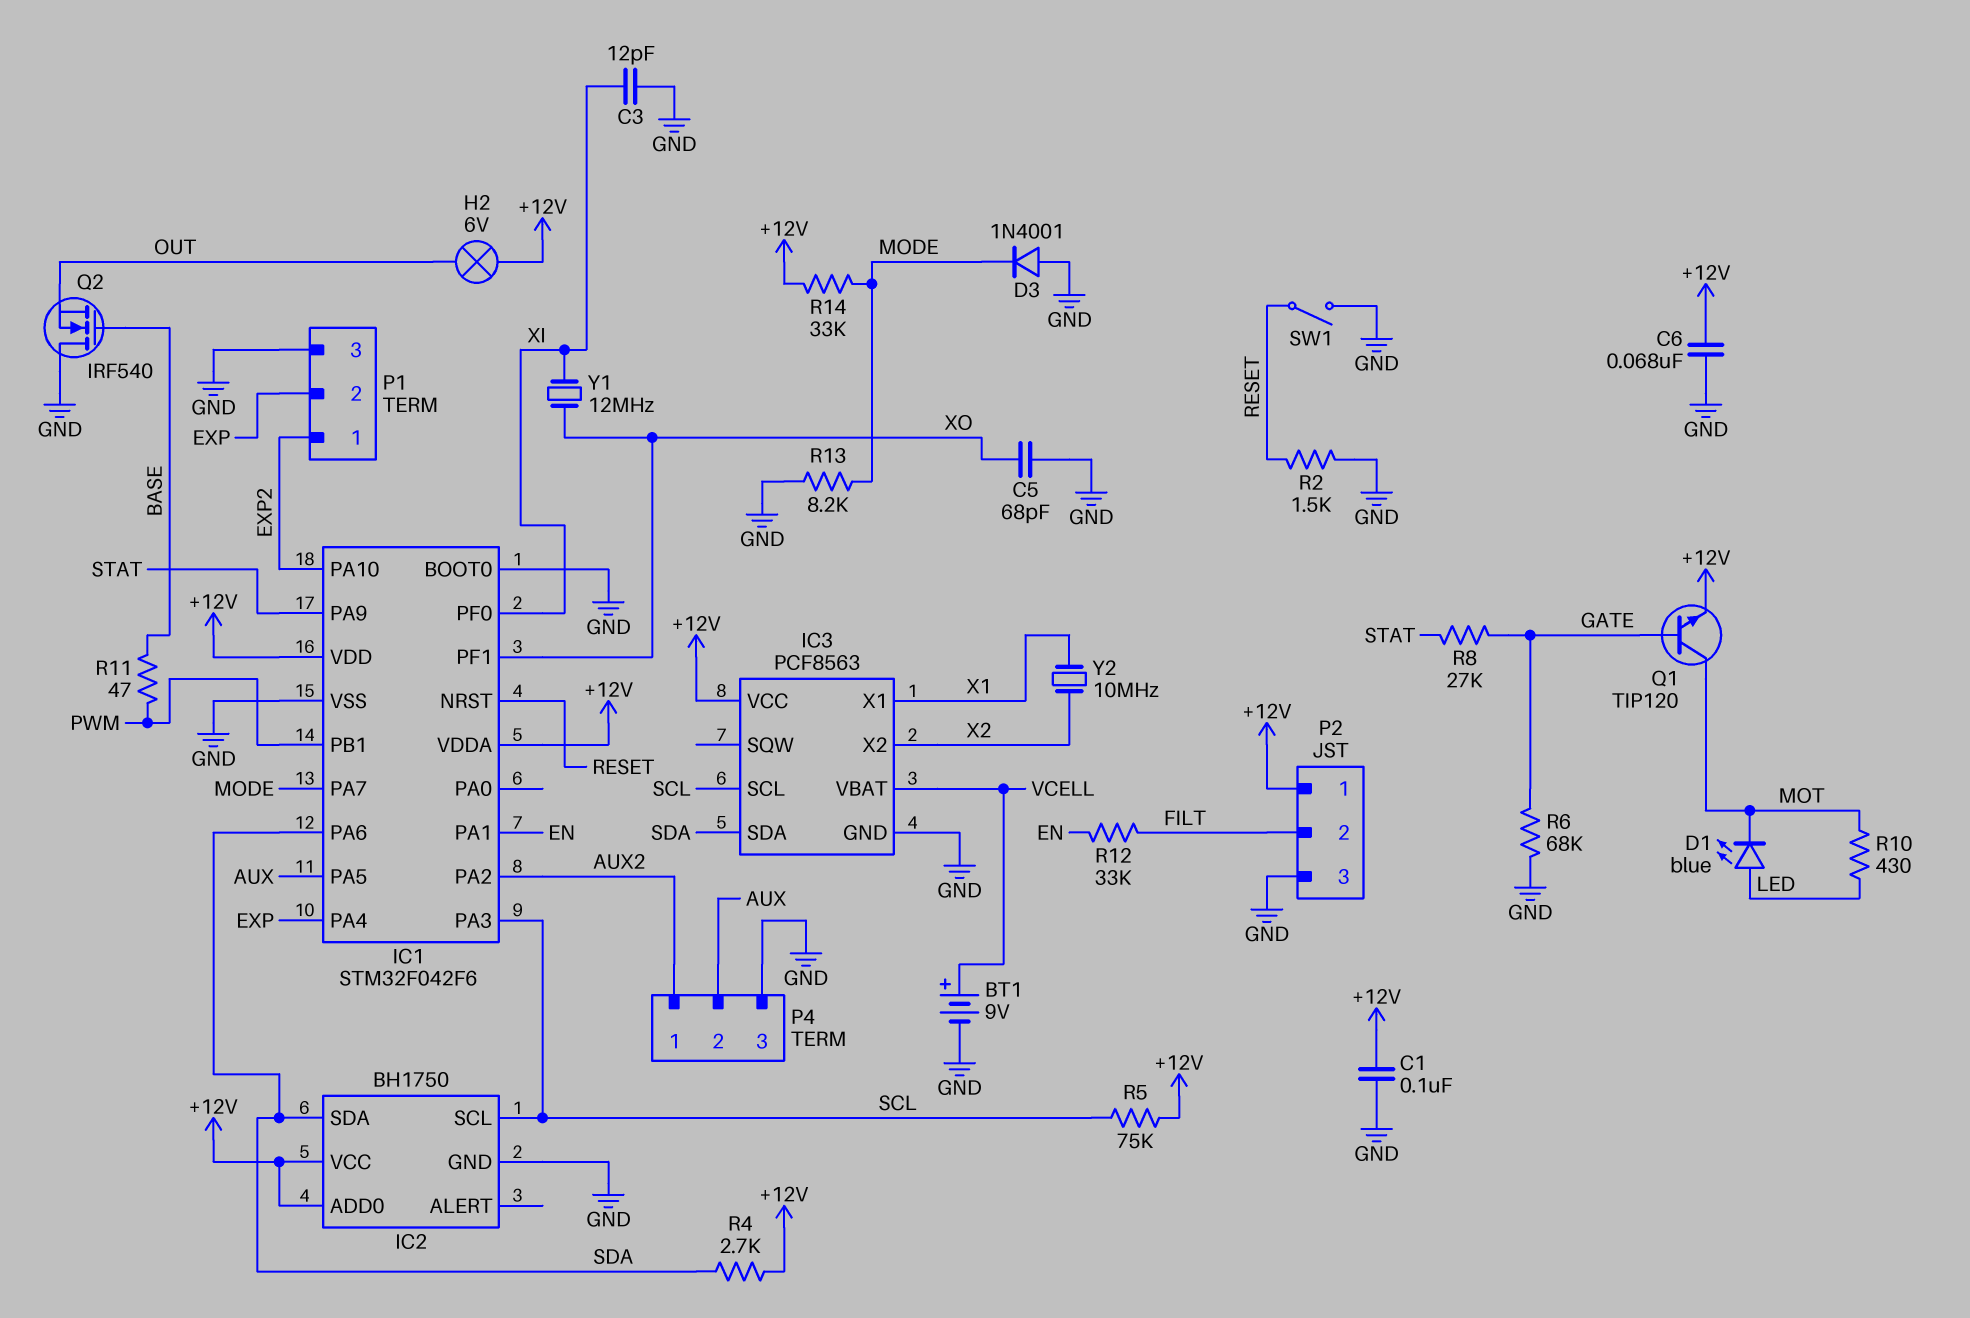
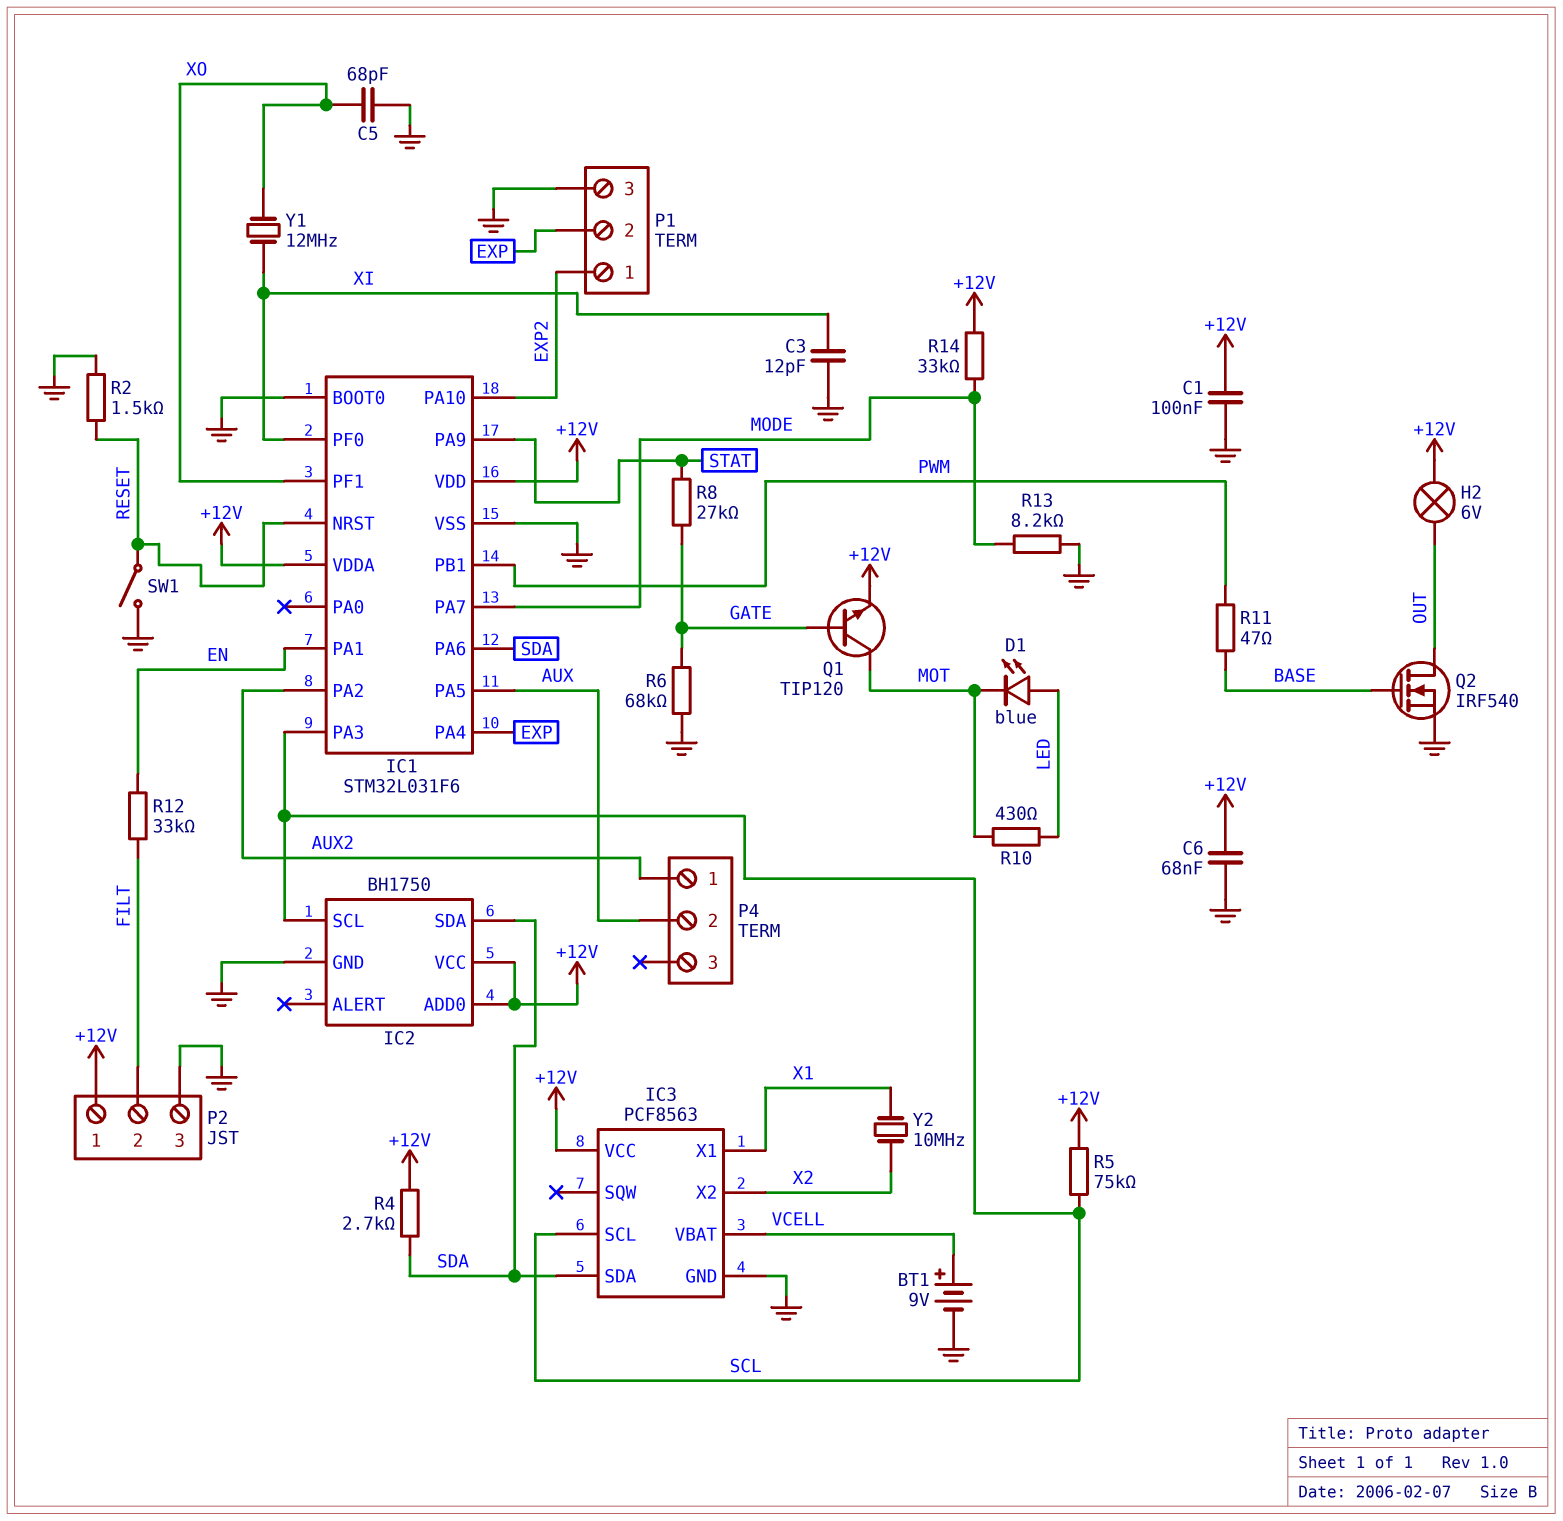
D3: diode 1N4001 (A GND, K MODE) -> none
IC1: STM32F042F6 -> STM32L031F6
P4 pin 3: GND -> none
Q2: NMOS IRF540 (G BASE, D GND, S OUT) -> NMOS IRF540 (G BASE, D OUT, S GND)

